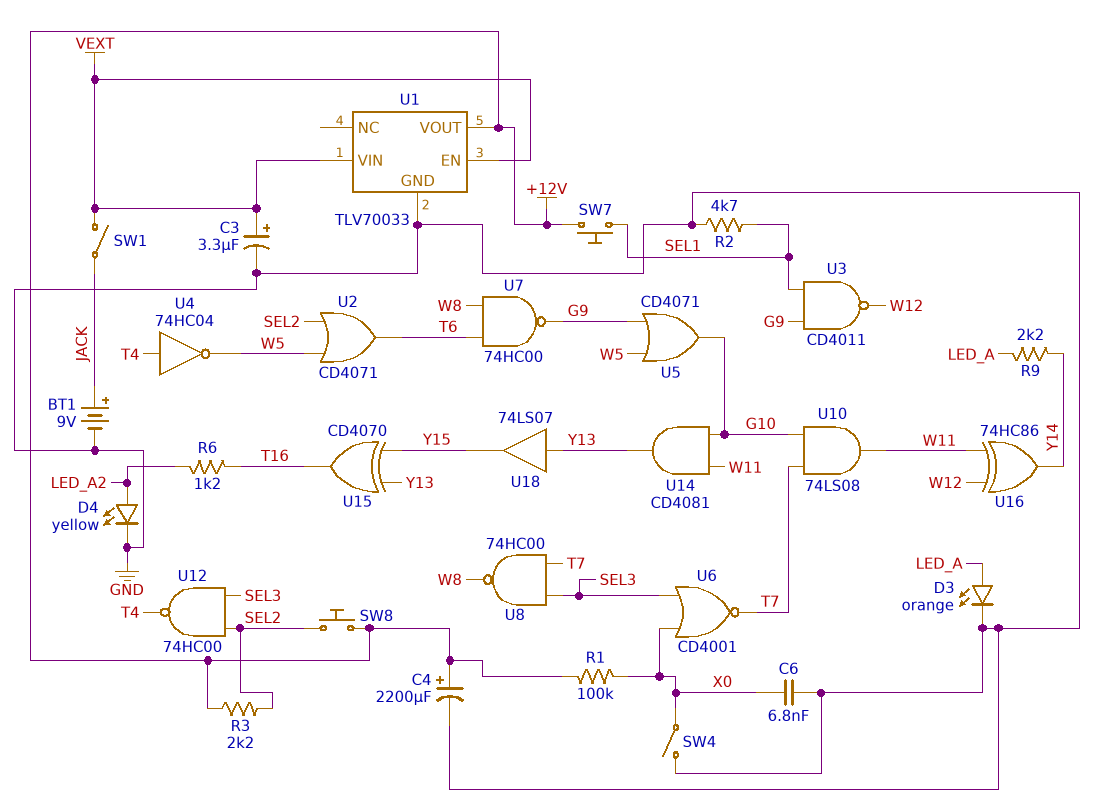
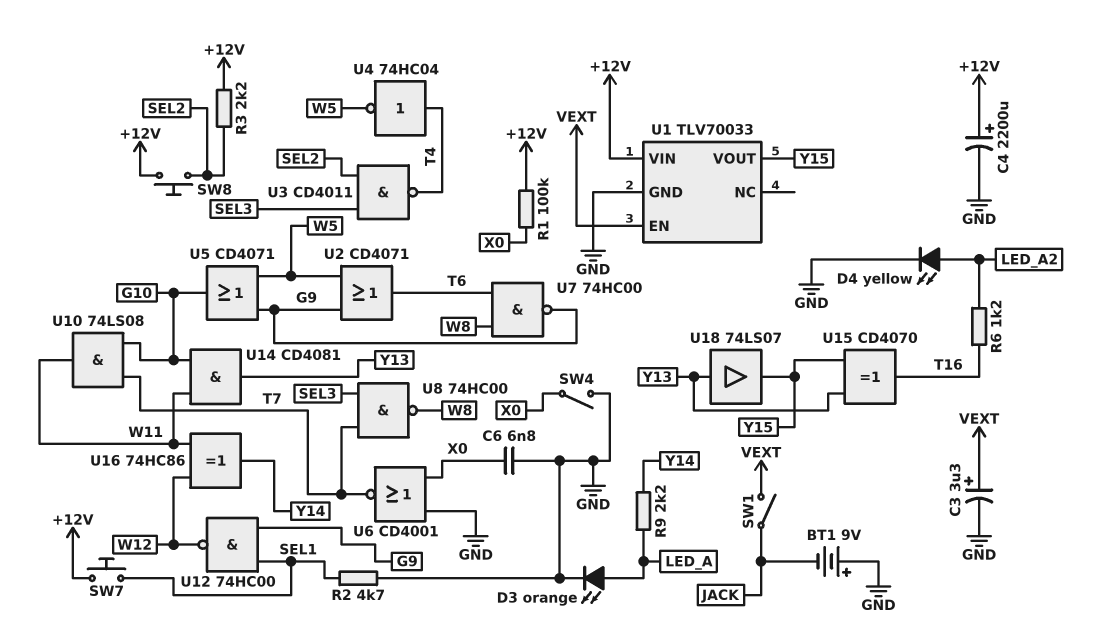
BT1: 9V (plus JACK, minus GND) -> 9V (plus GND, minus JACK)
U1 pin VIN: VEXT -> +12V
U1 pin VOUT: +12V -> Y15
U2: OR CD4071 (in SEL2, in W5, out T6) -> OR CD4071 (in G9, in W5, out T6)
U3: NAND CD4011 (in G9, in SEL1, out W12) -> NAND CD4011 (in SEL2, in SEL3, out T4)
U6: NOR CD4001 (in SEL3, in X0, out T7) -> NOR CD4001 (in GND, in X0, out T7)
U12: NAND 74HC00 (in SEL2, in SEL3, out T4) -> NAND 74HC00 (in G9, in SEL1, out W12)

